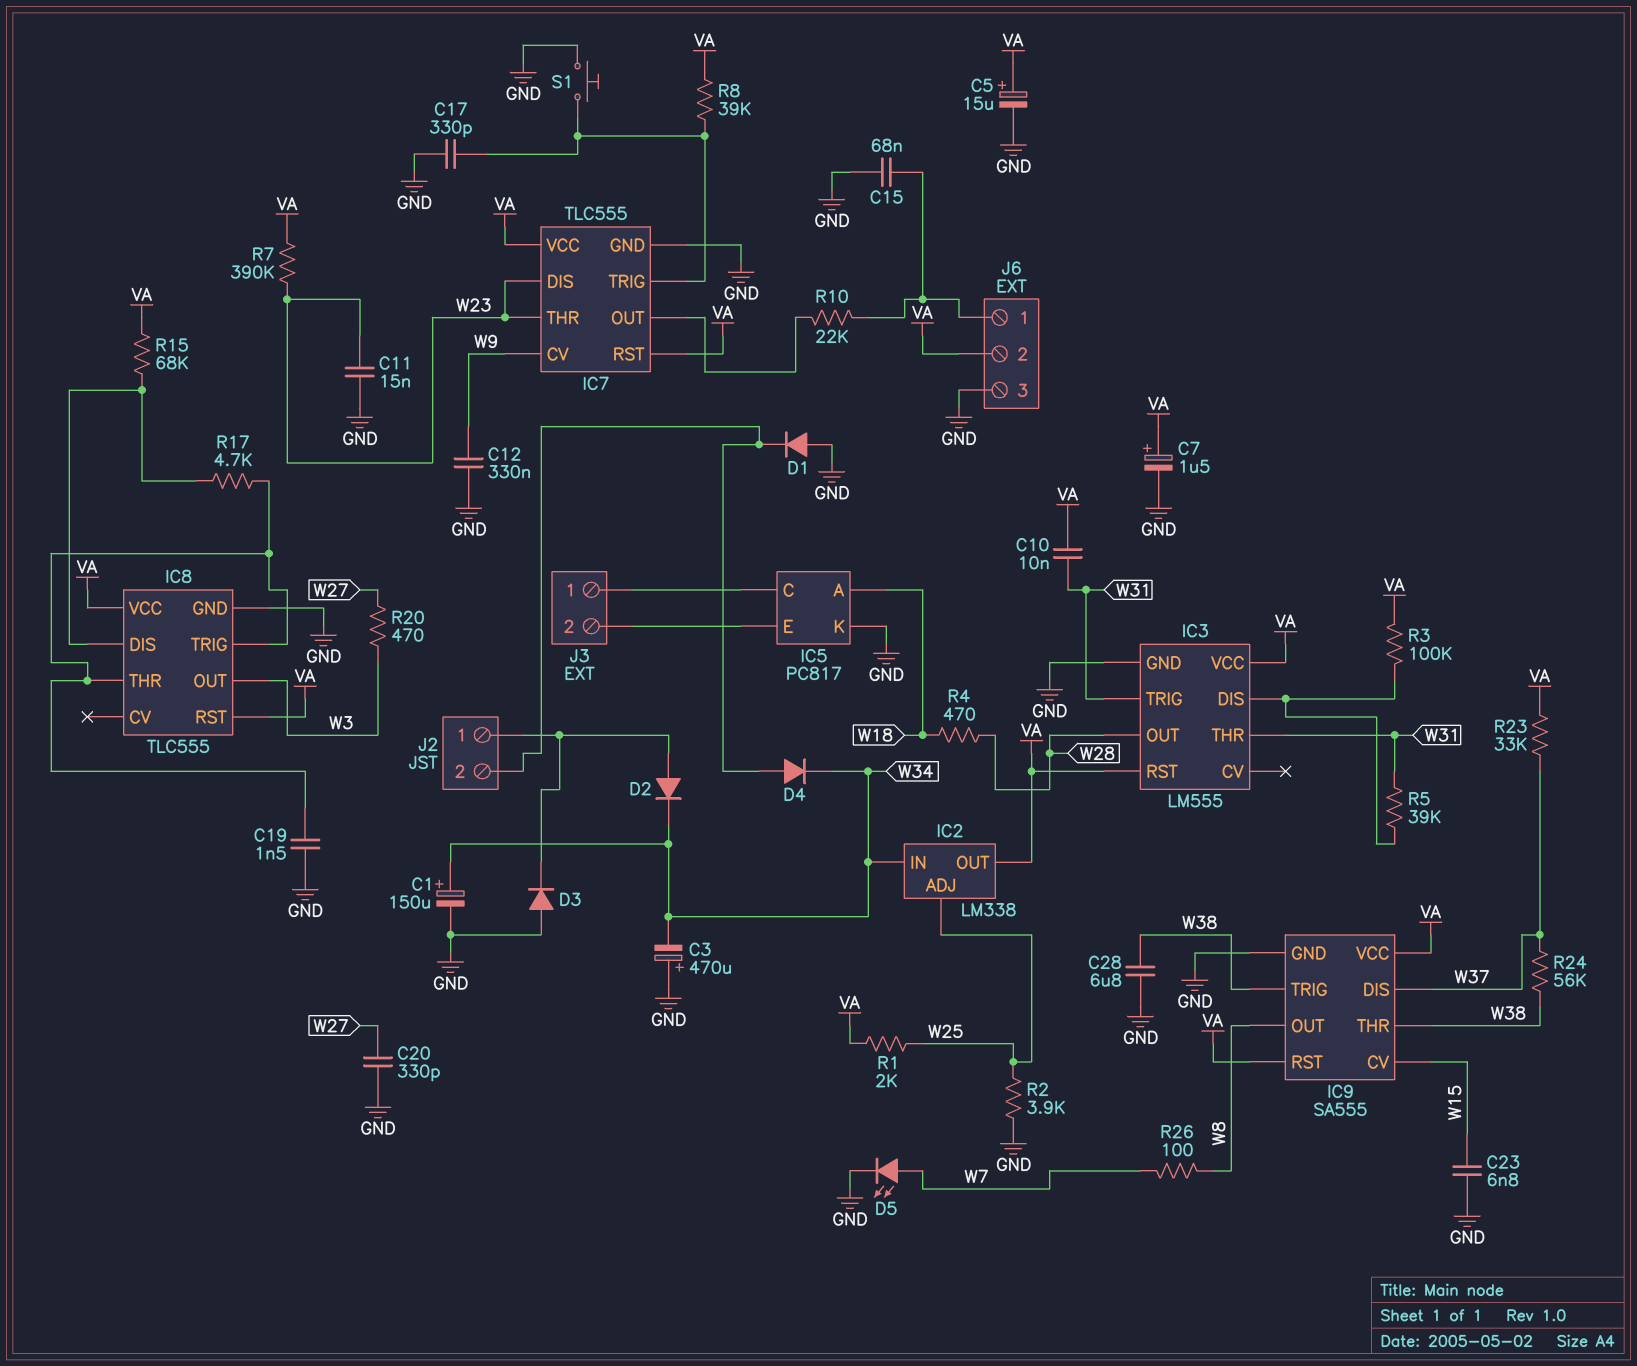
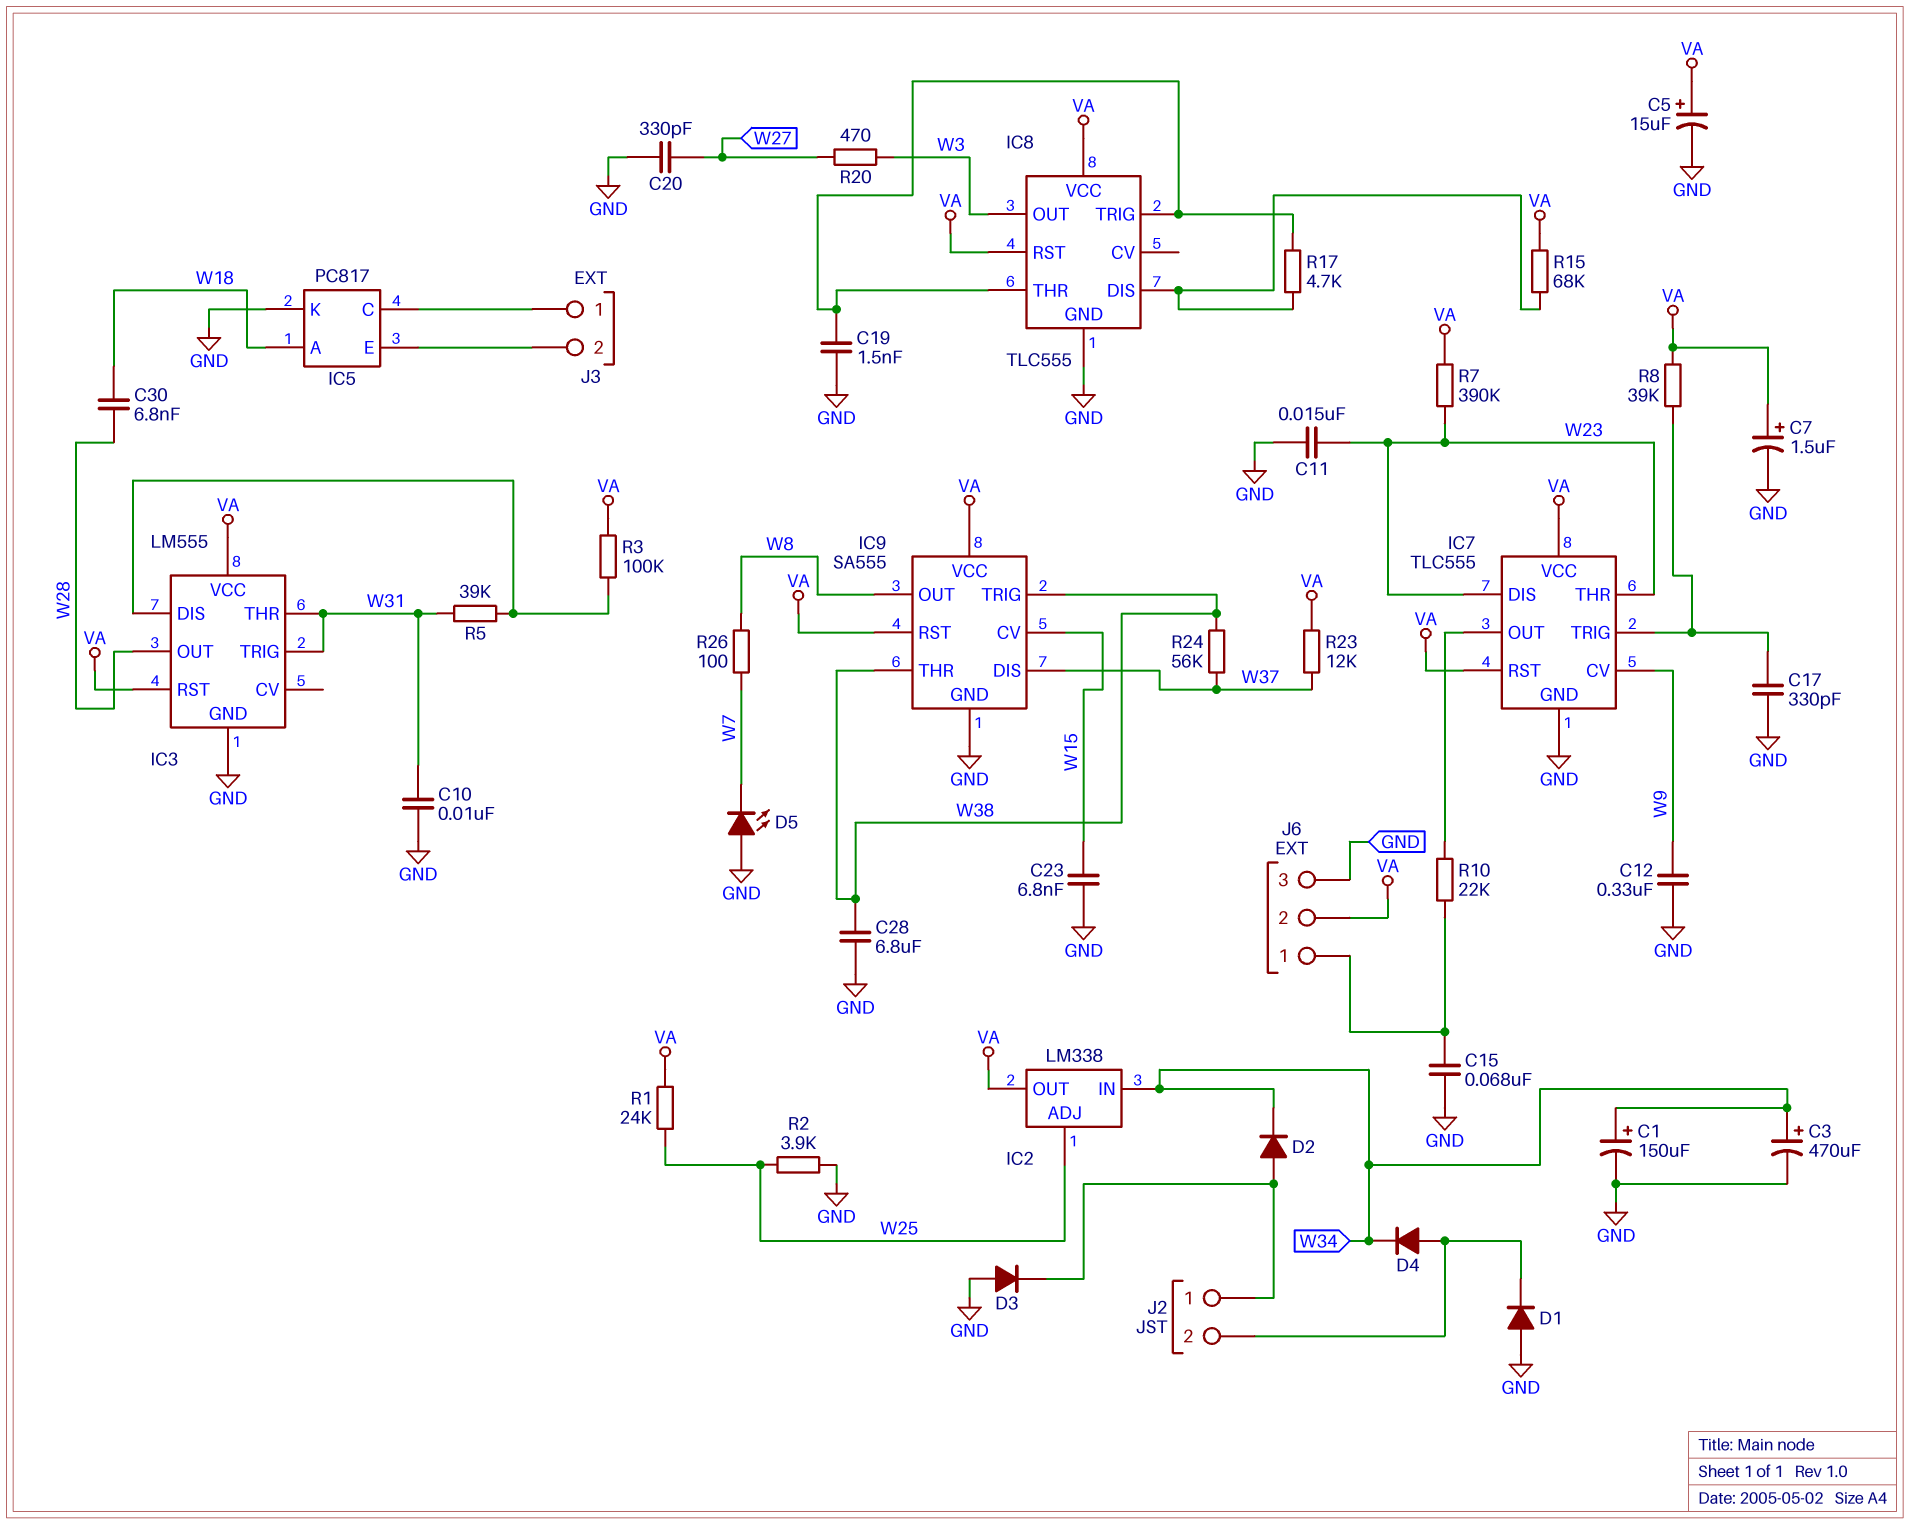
C3: 470uF (plus GND, minus W34) -> 470uF (plus W34, minus GND)
C10: 10nF (VA, W31) -> 10nF (GND, W31)
C30: none -> 6.8nF (W18, W28)
D5: LED (A W7, K GND) -> LED (A GND, K W7)
R1: 2k (VA, W25) -> 24k (VA, W25)
R4: 470 (W18, W28) -> none
R23: 33k (VA, W37) -> 12k (VA, W37)
S1: button (GND, IC7/TRIG) -> none

